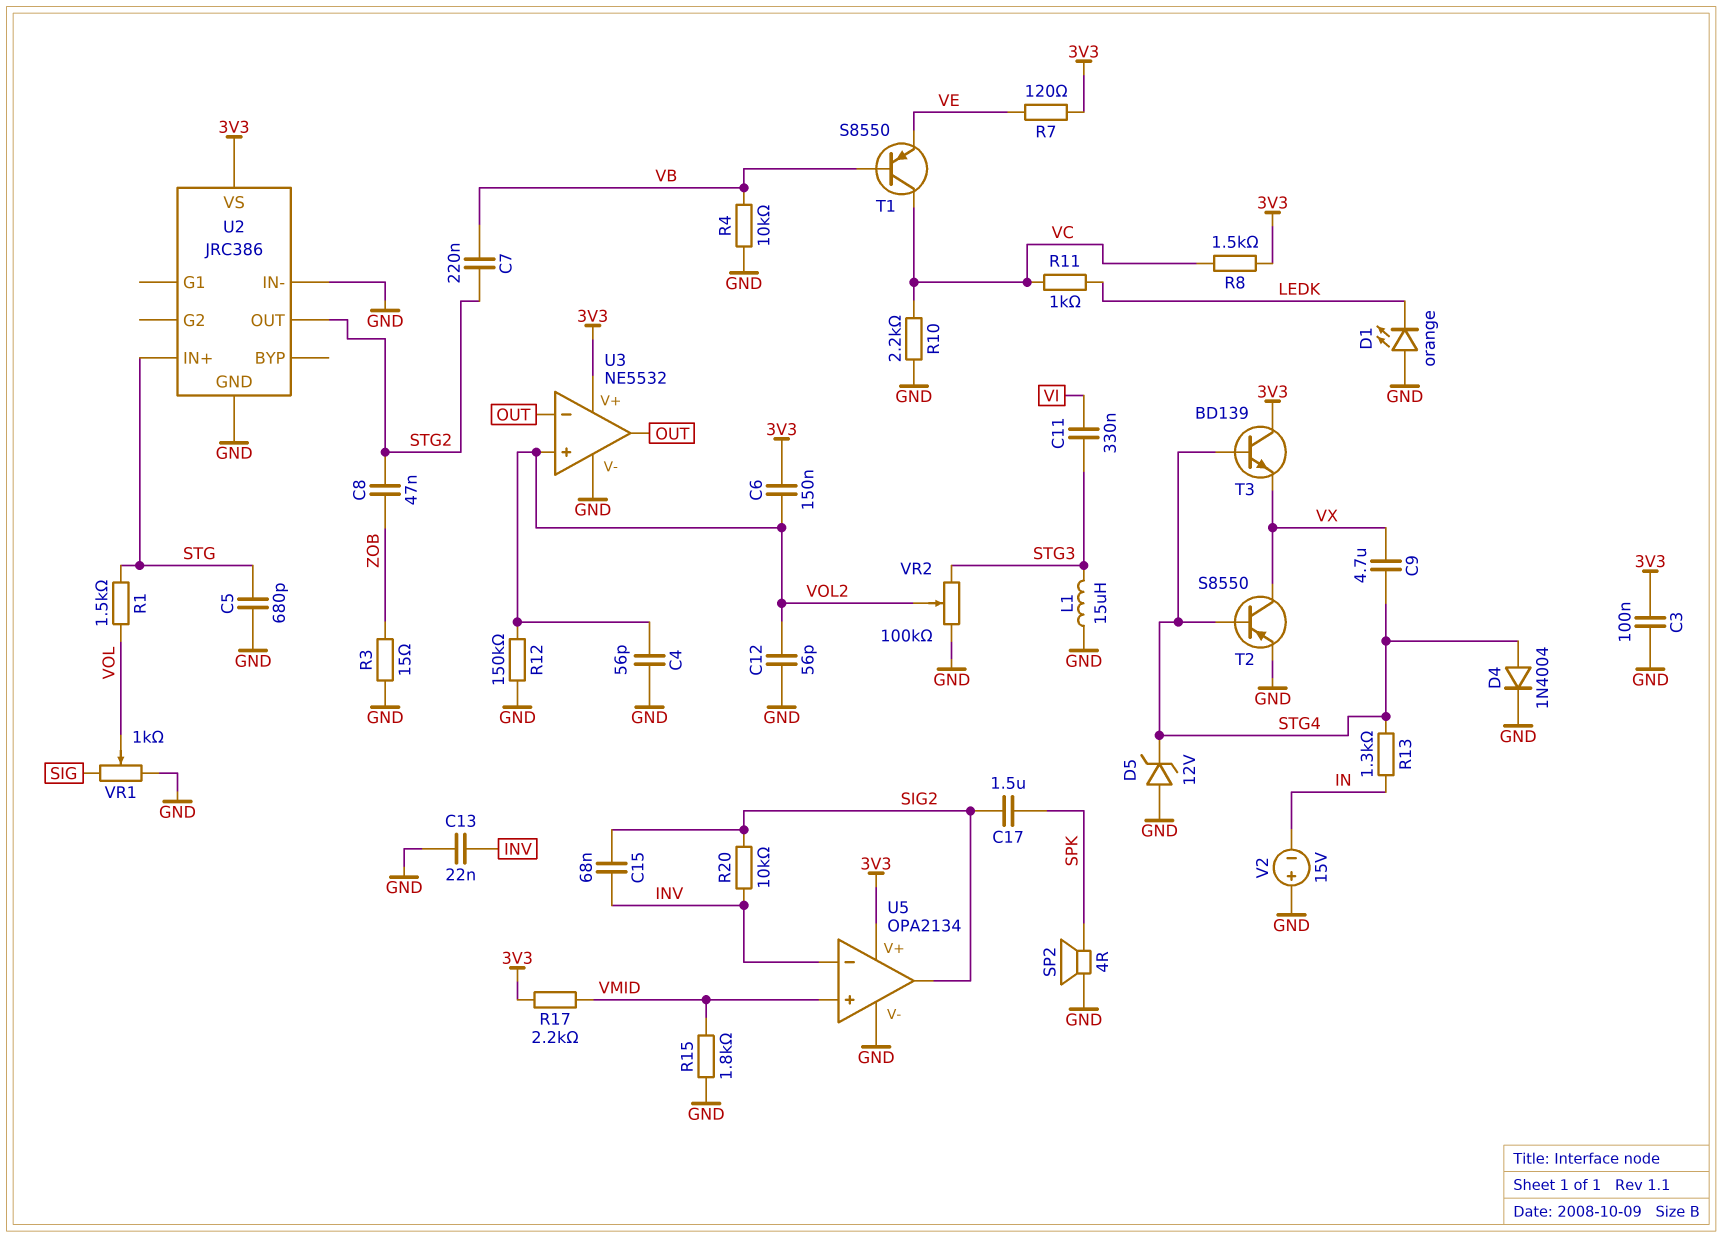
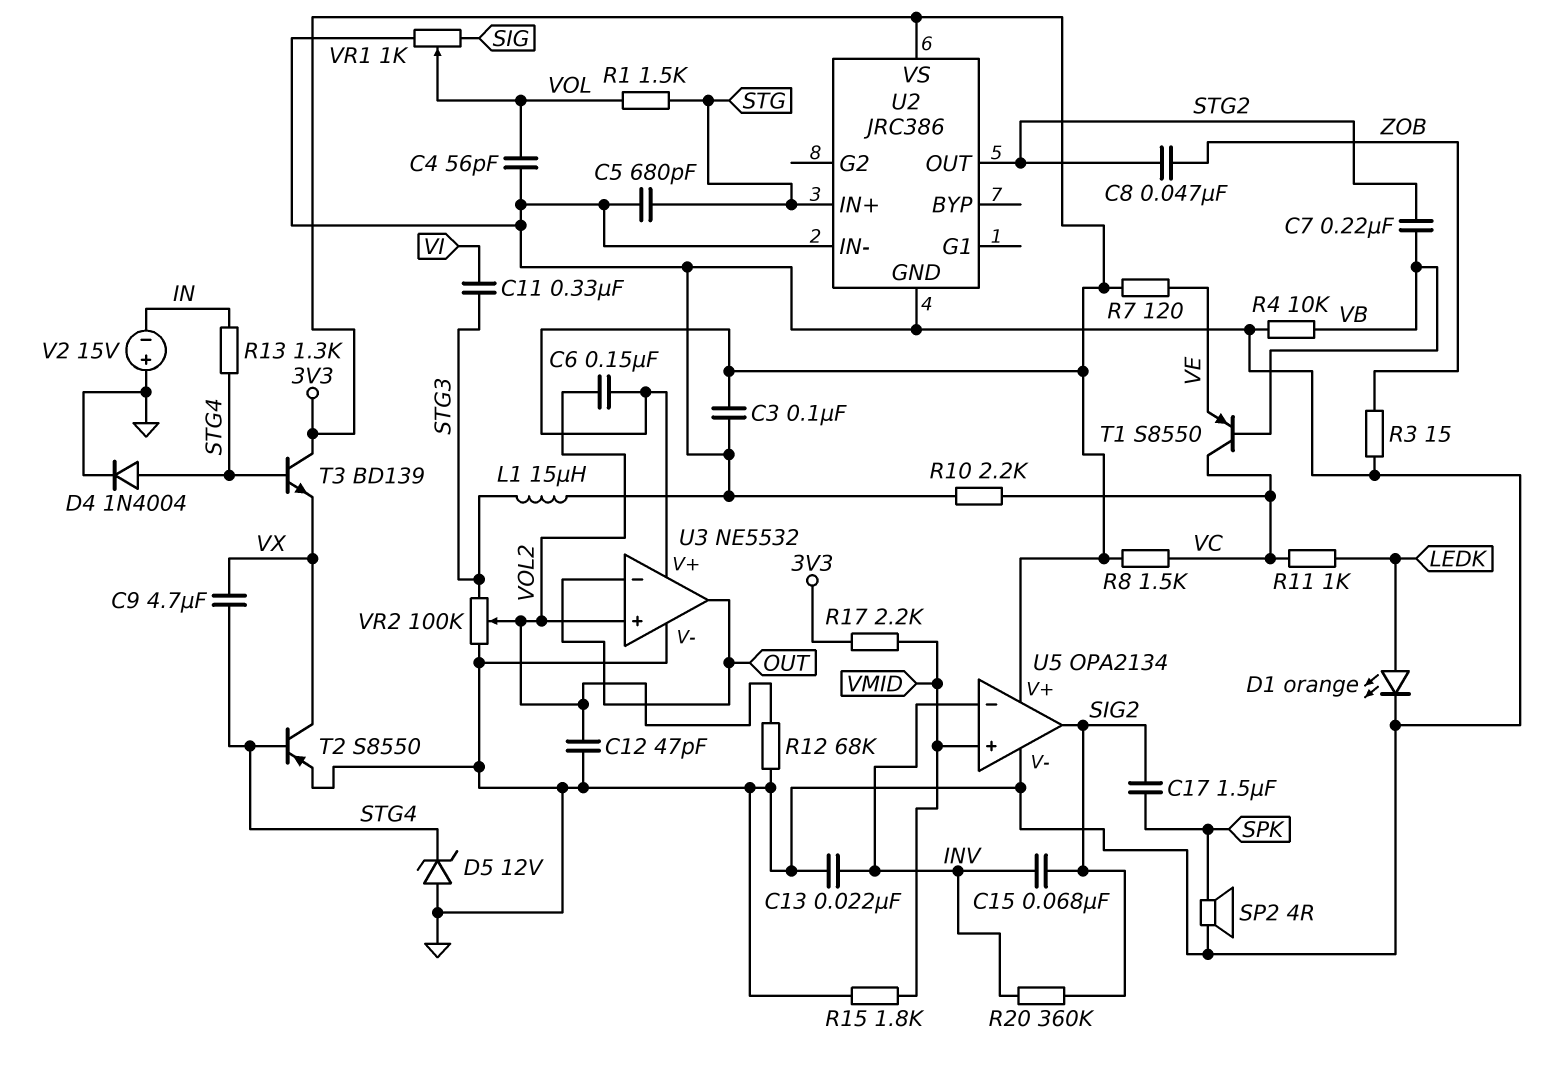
C4: 56pF (GND, VOL2) -> 56pF (GND, VOL)
C12: 56pF (GND, VOL2) -> 47pF (GND, VOL2)
D1: LED orange (A GND, K LEDK) -> LED orange (A LEDK, K GND)
R12: 150k (GND, VOL2) -> 68k (GND, VOL2)
R20: 10k (INV, SIG2) -> 360k (INV, SIG2)

